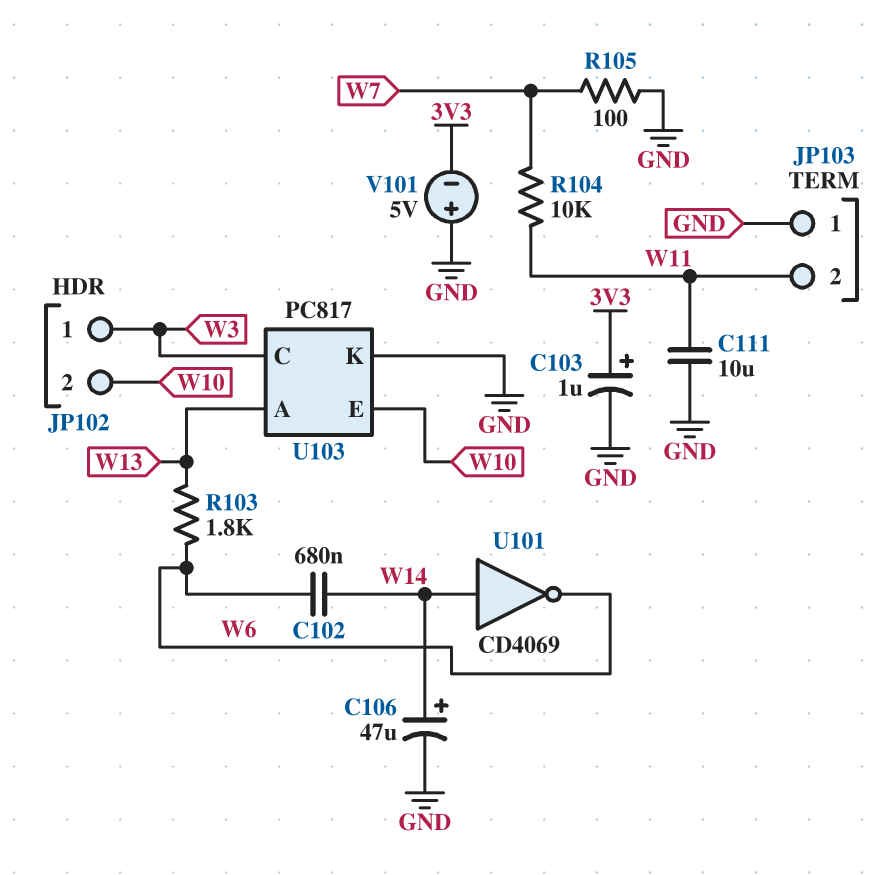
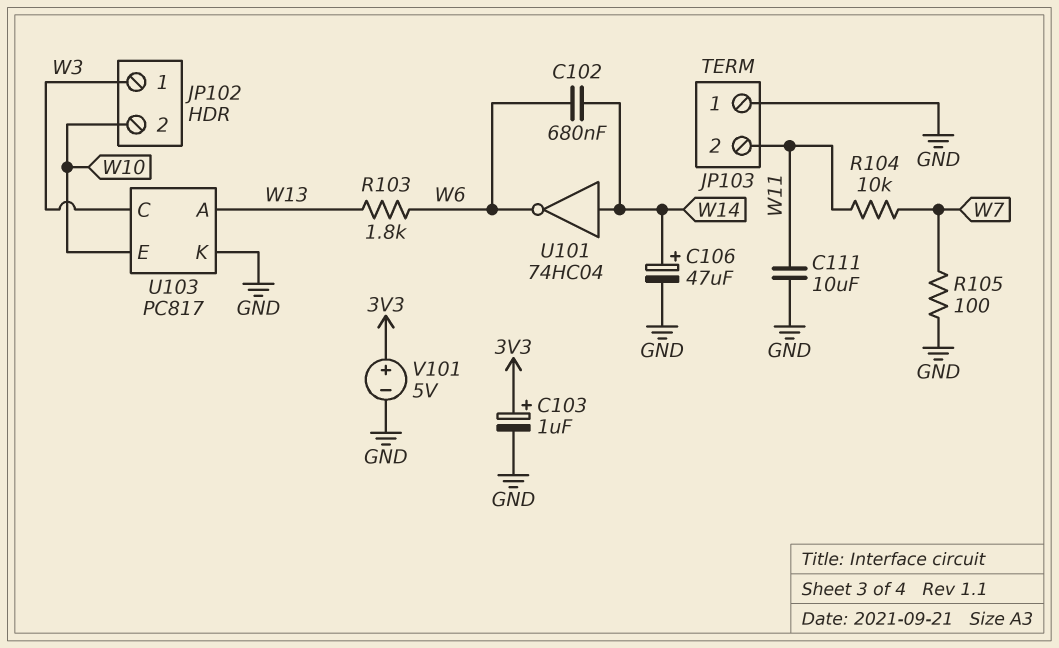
U101: NOT CD4069 (in W14, out W6) -> NOT 74HC04 (in W14, out W6)
V101: 5V (plus GND, minus 3V3) -> 5V (plus 3V3, minus GND)

